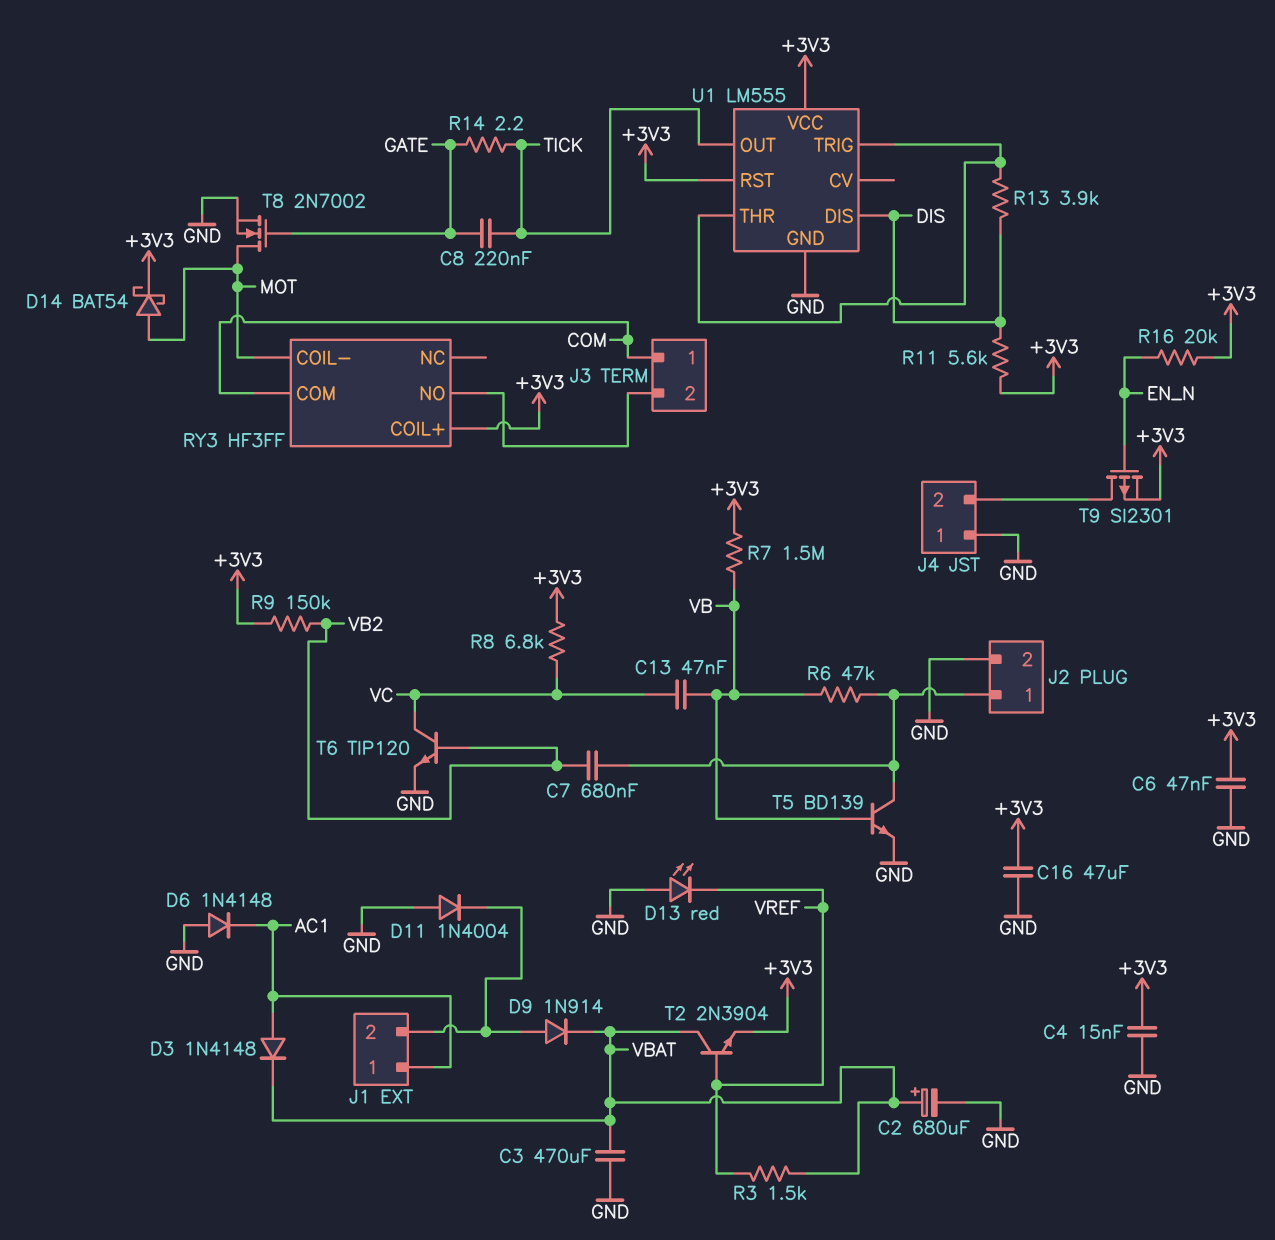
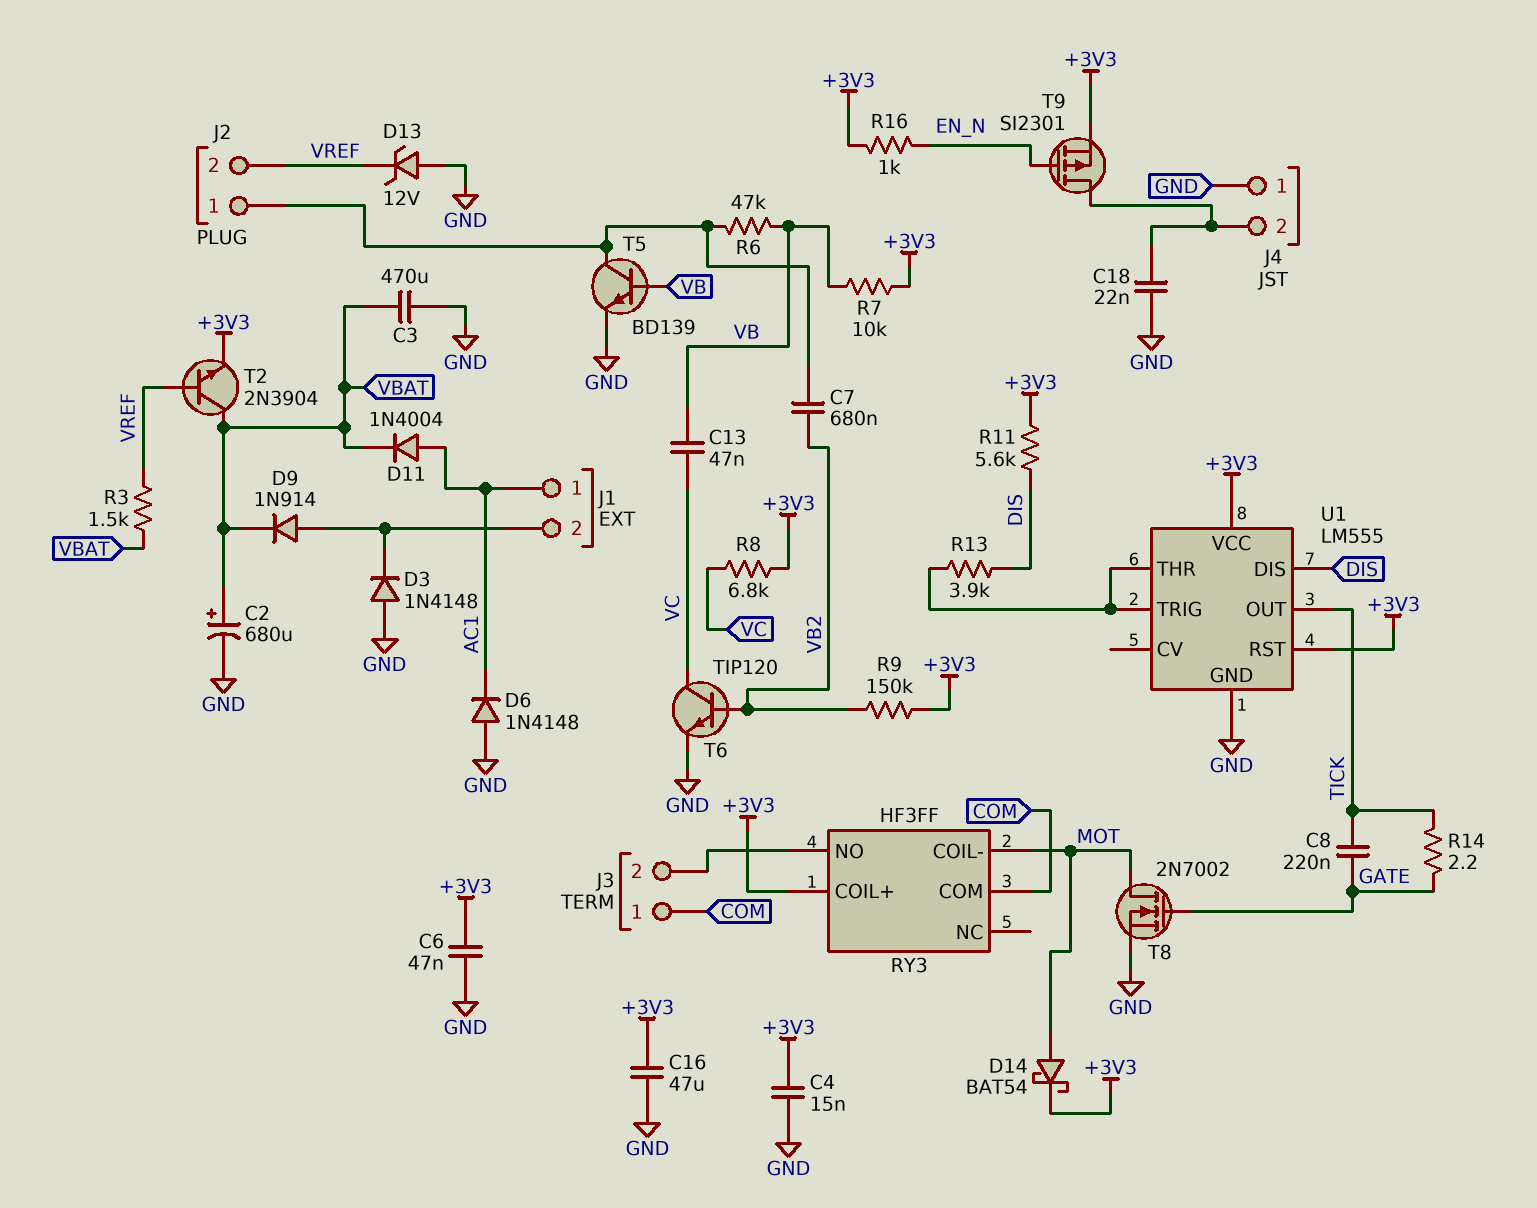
C18: none -> 22nF (GND, J4/2)
D3: diode 1N4148 (A AC1, K VBAT) -> diode 1N4148 (A GND, K J1/2)
D11: diode 1N4004 (A GND, K J1/2) -> diode 1N4004 (A AC1, K VBAT)
D13: LED red (A GND, K VREF) -> zener 12V (A GND, K VREF)
J2 pin 2: GND -> VREF
R7: 1.5M (+3V3, VB) -> 10k (+3V3, VB)
R16: 20k (+3V3, EN_N) -> 1k (+3V3, EN_N)

